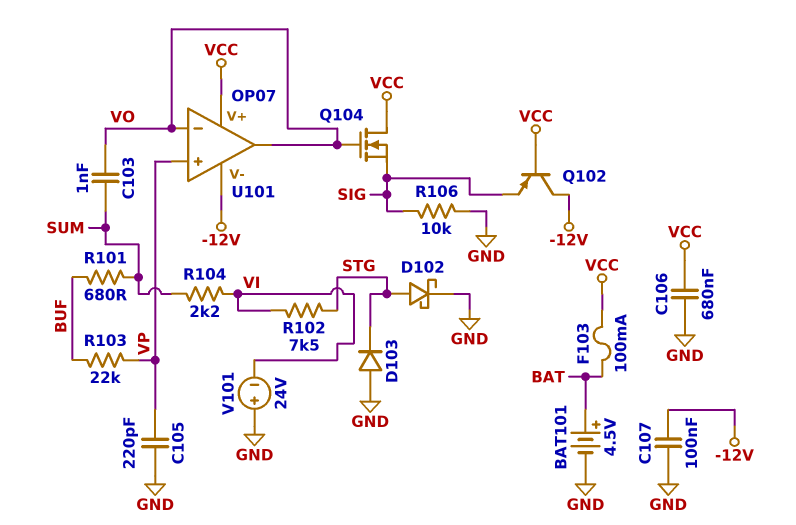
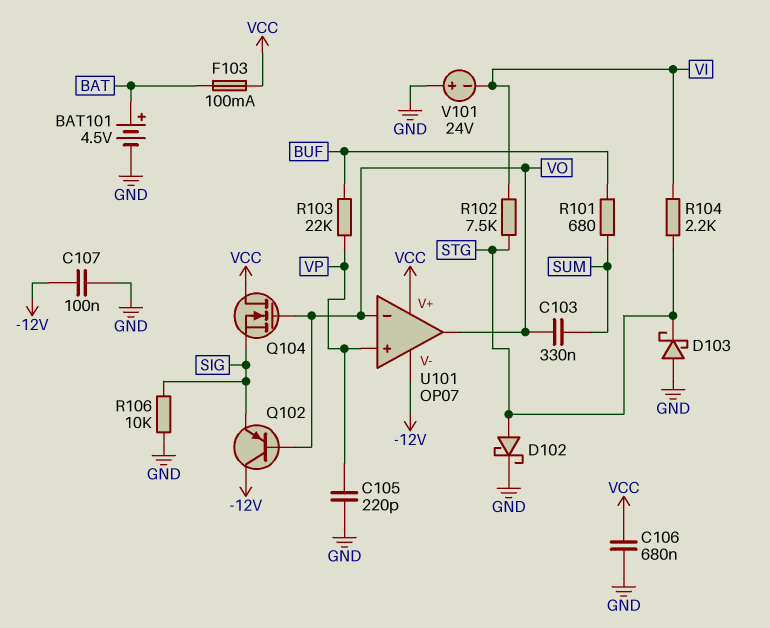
C103: 1nF (SUM, VO) -> 330nF (SUM, VO)
D103: diode (A GND, K STG) -> schottky (A GND, K STG)
Q102: PNP (B VCC, C -12V, E SIG) -> PNP (B VO, C -12V, E SIG)
R104: 2.2k (SUM, VI) -> 2.2k (STG, VI)

